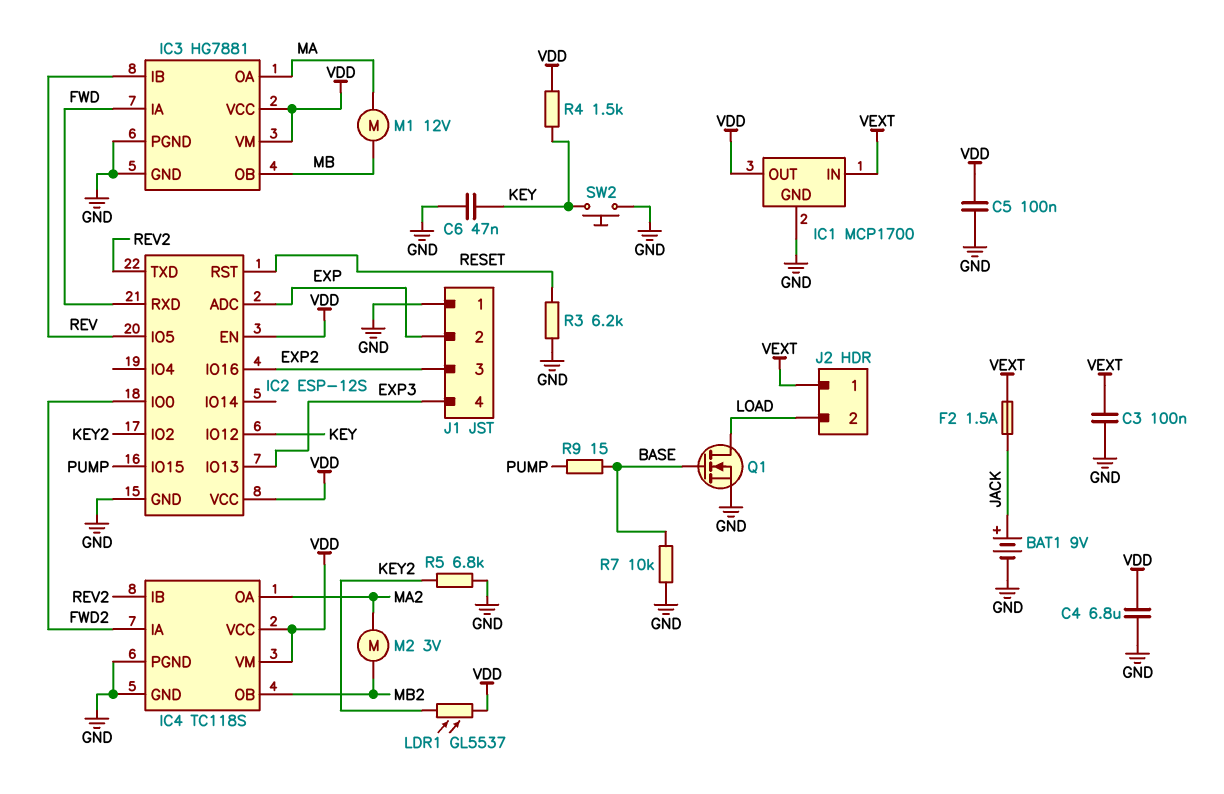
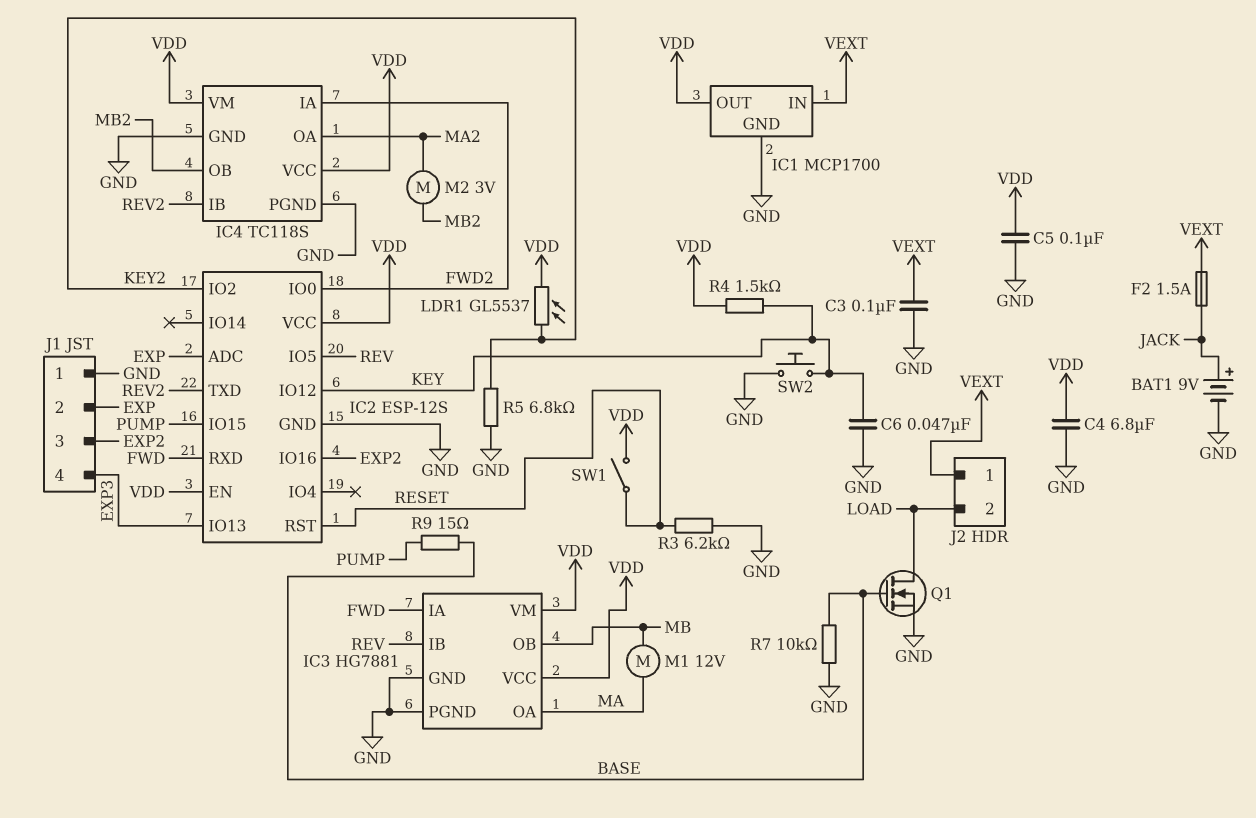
SW1: none -> switch (RESET, VDD)

